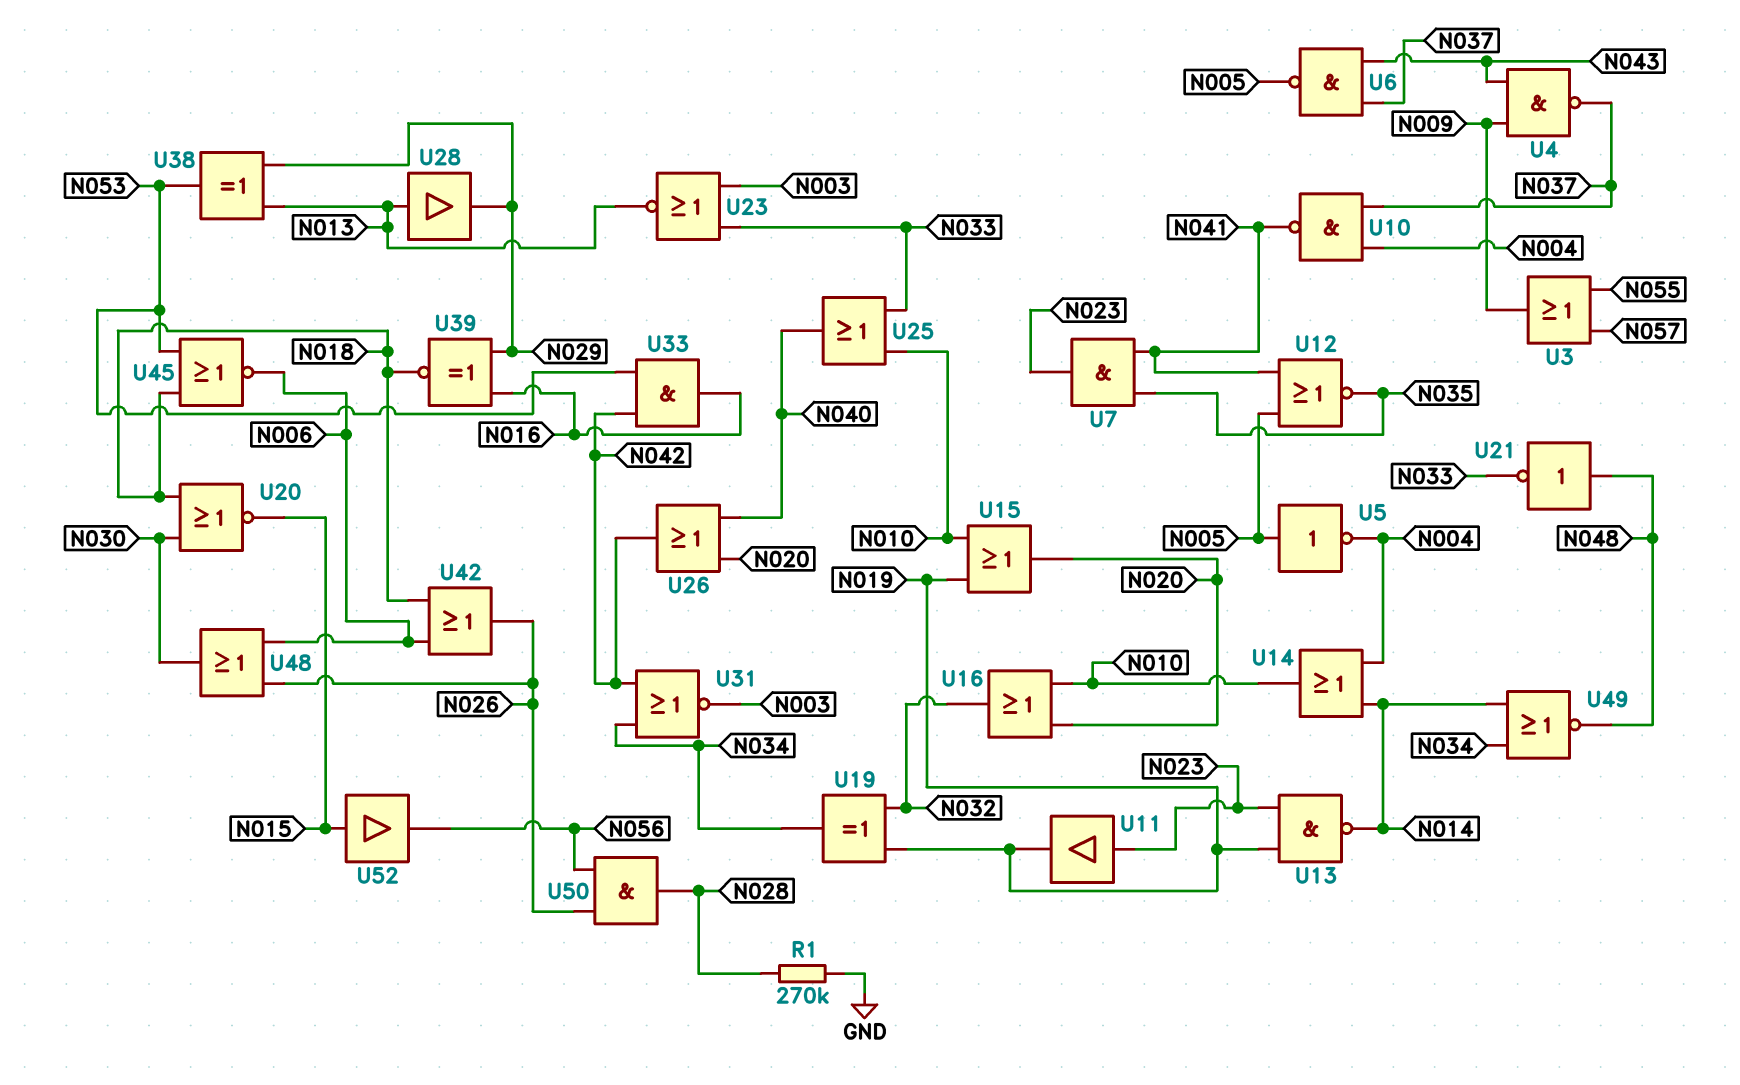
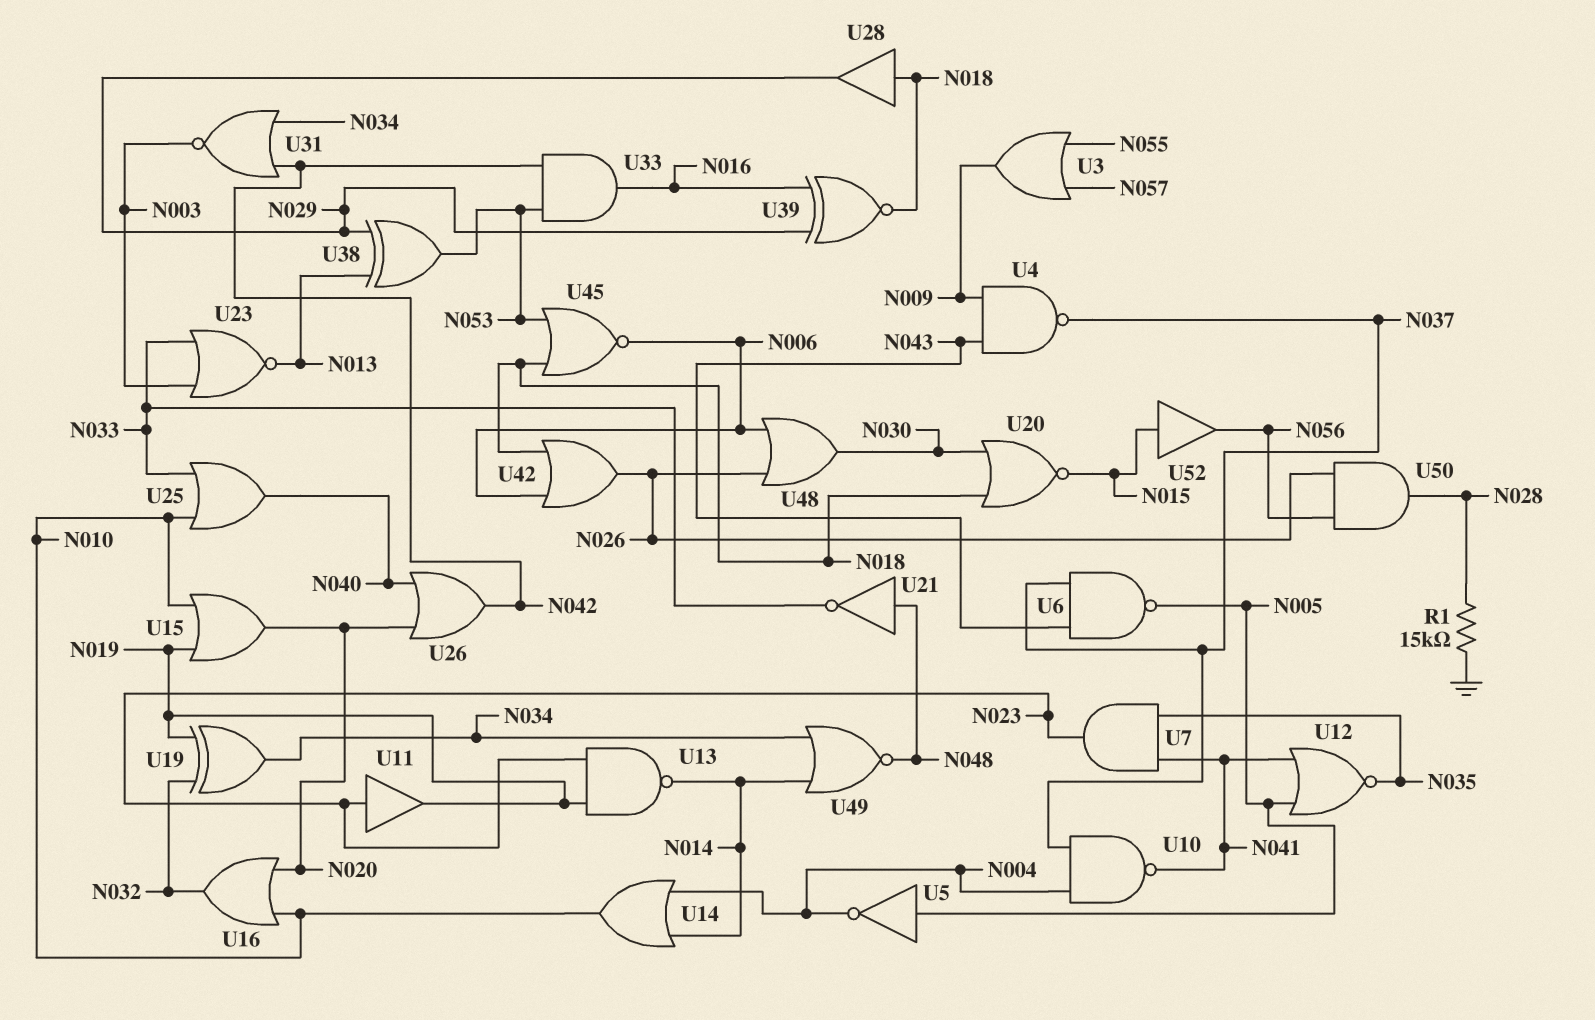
R1: 270k (GND, N028) -> 15k (GND, N028)
U28: buffer (in N013, out N029) -> buffer (in N018, out N029)

